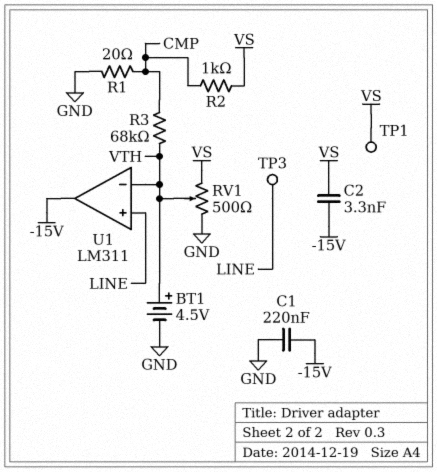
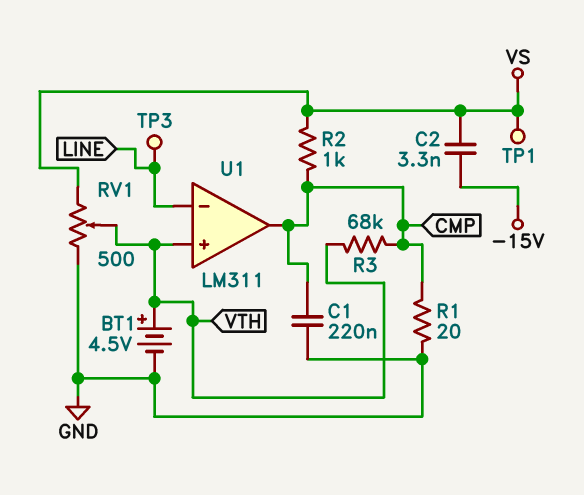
C1: 220nF (-15V, GND) -> 220nF (CMP, GND)
U1 pin in+: LINE -> VTH
U1 pin in-: VTH -> LINE
U1 pin out: -15V -> CMP

